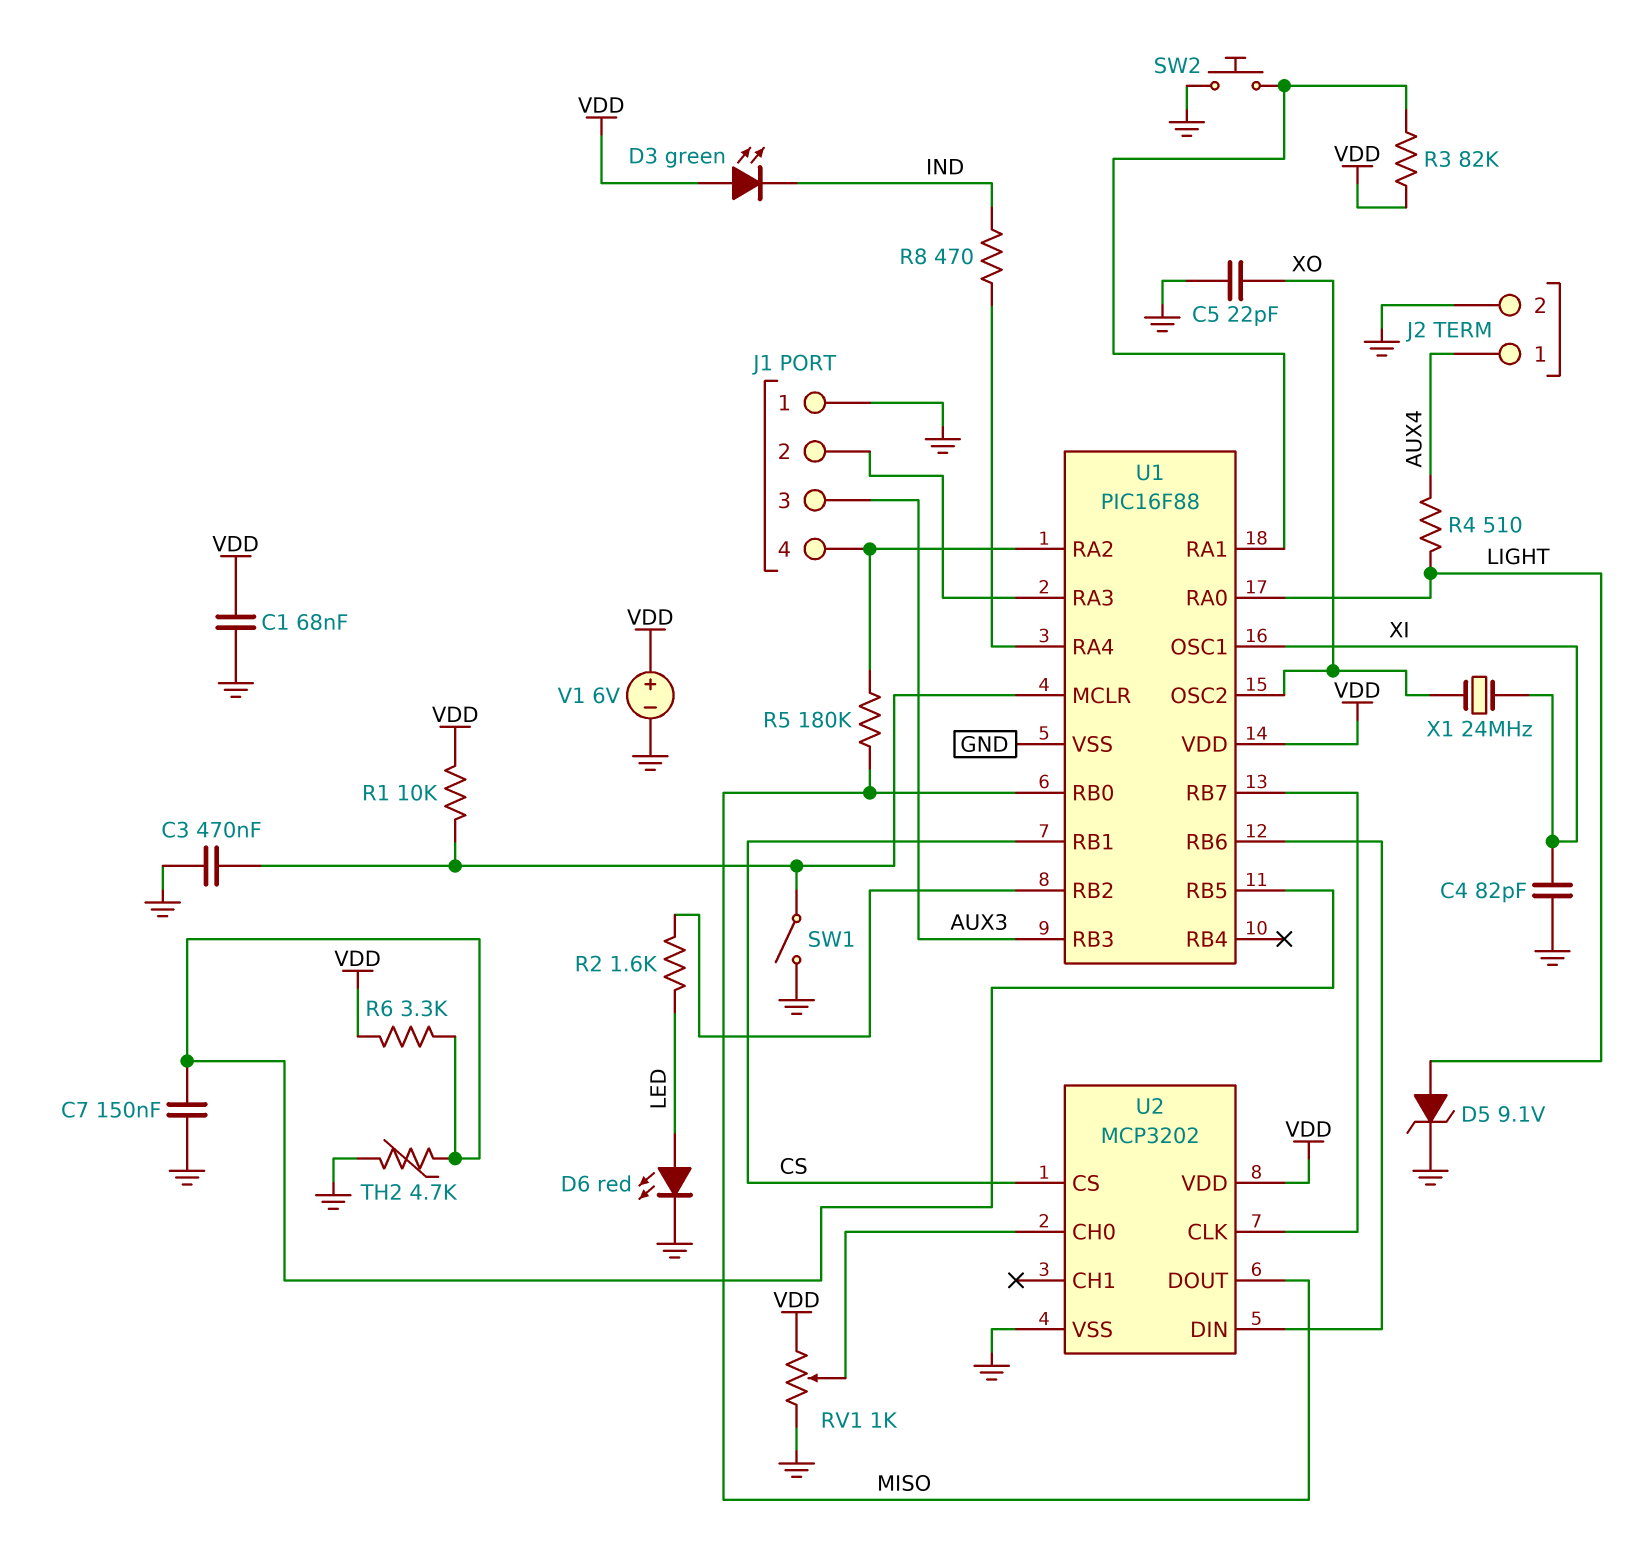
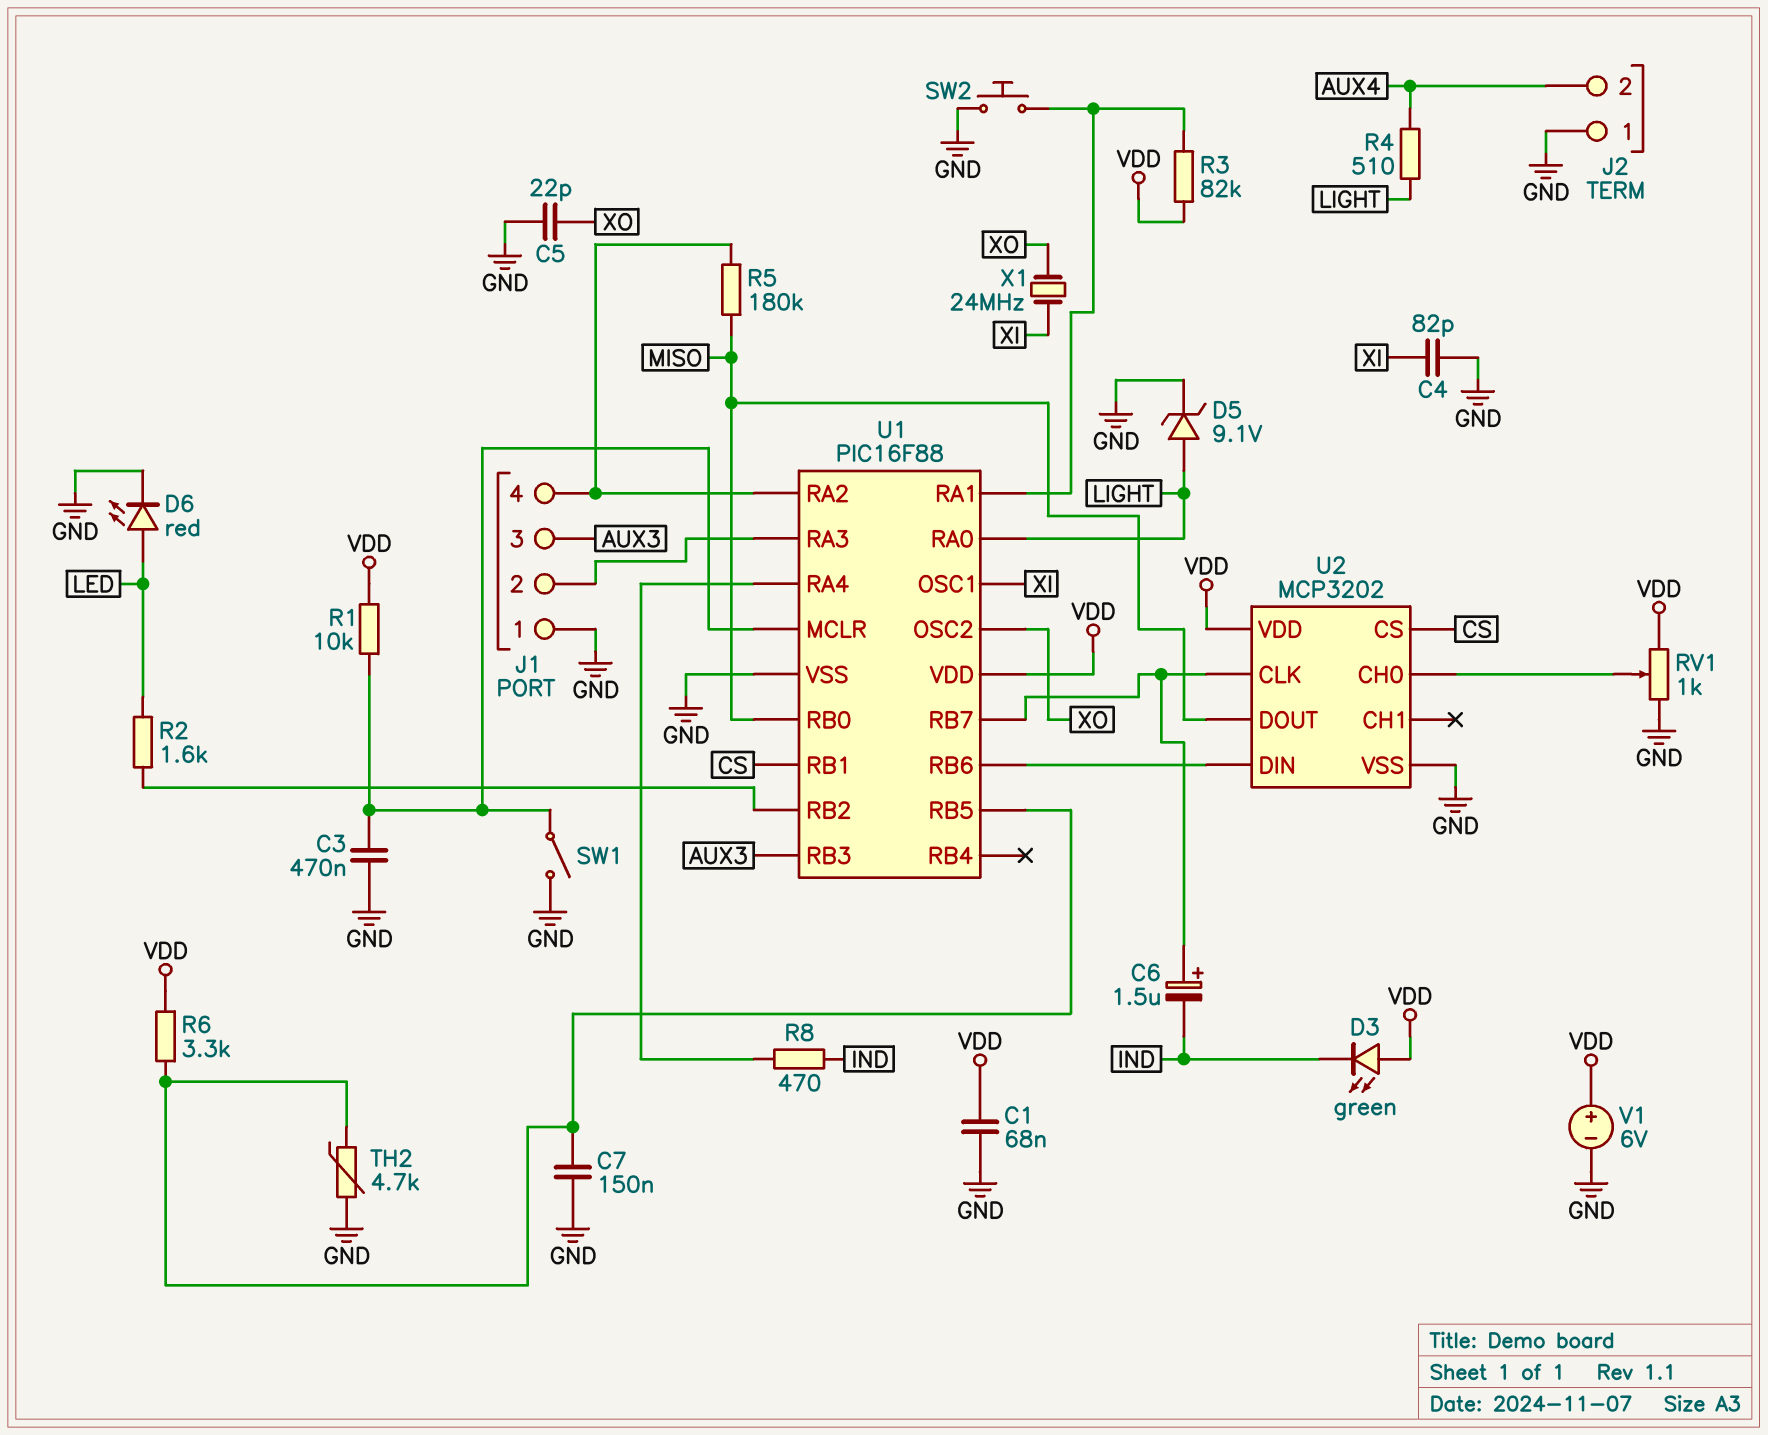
C6: none -> 1.5uF (plus U1/RB7, minus IND)
J2 pin 1: AUX4 -> GND
J2 pin 2: GND -> AUX4

